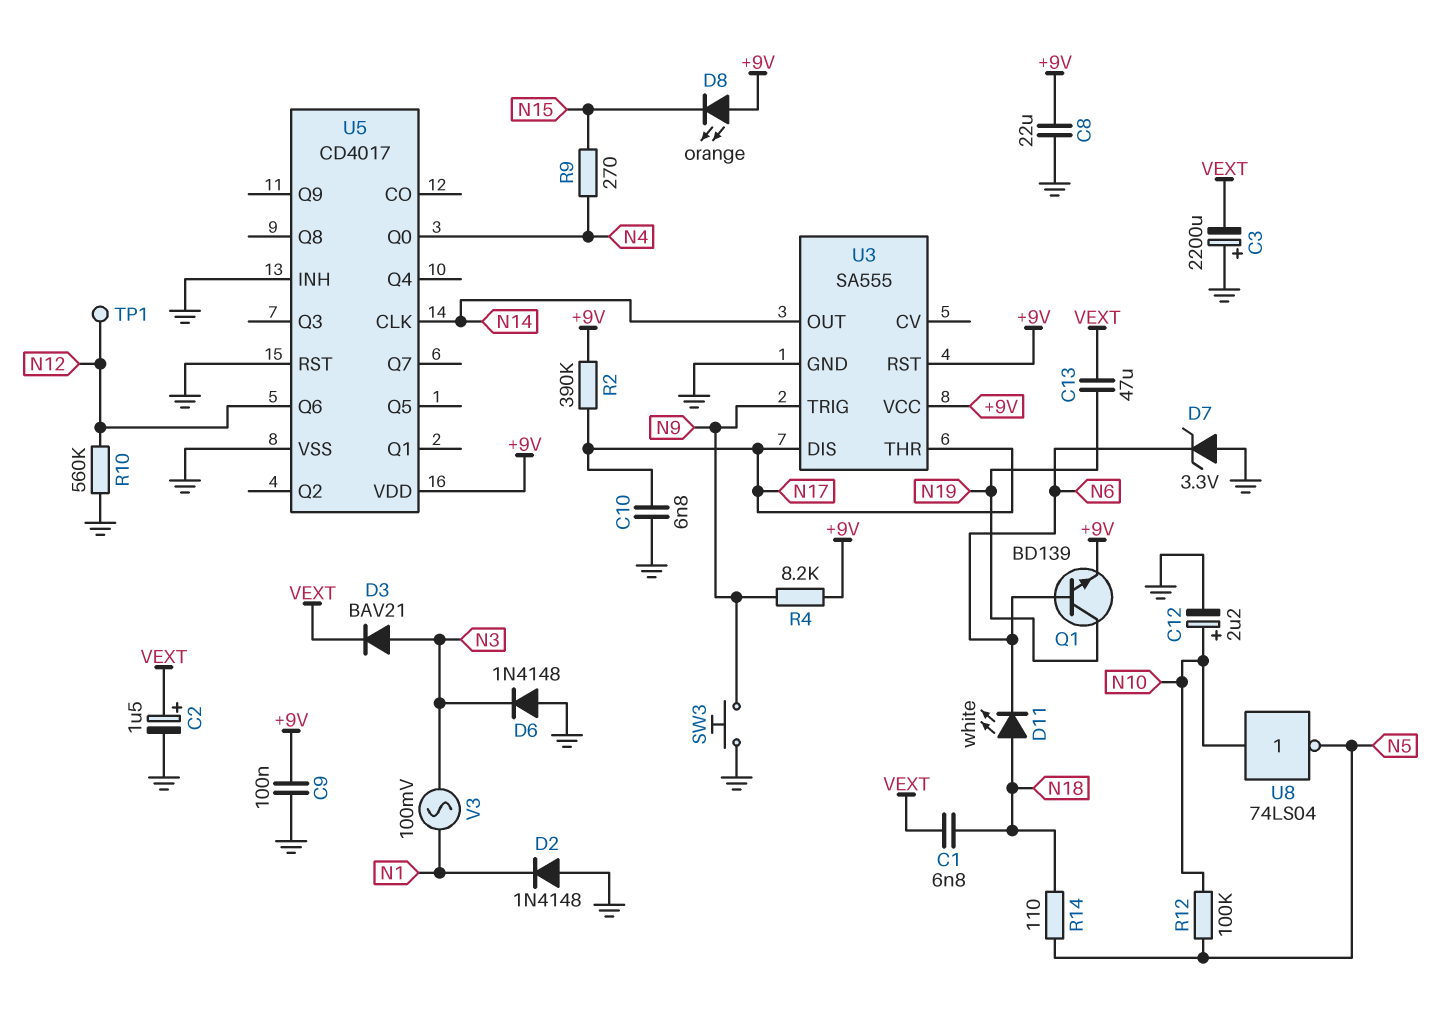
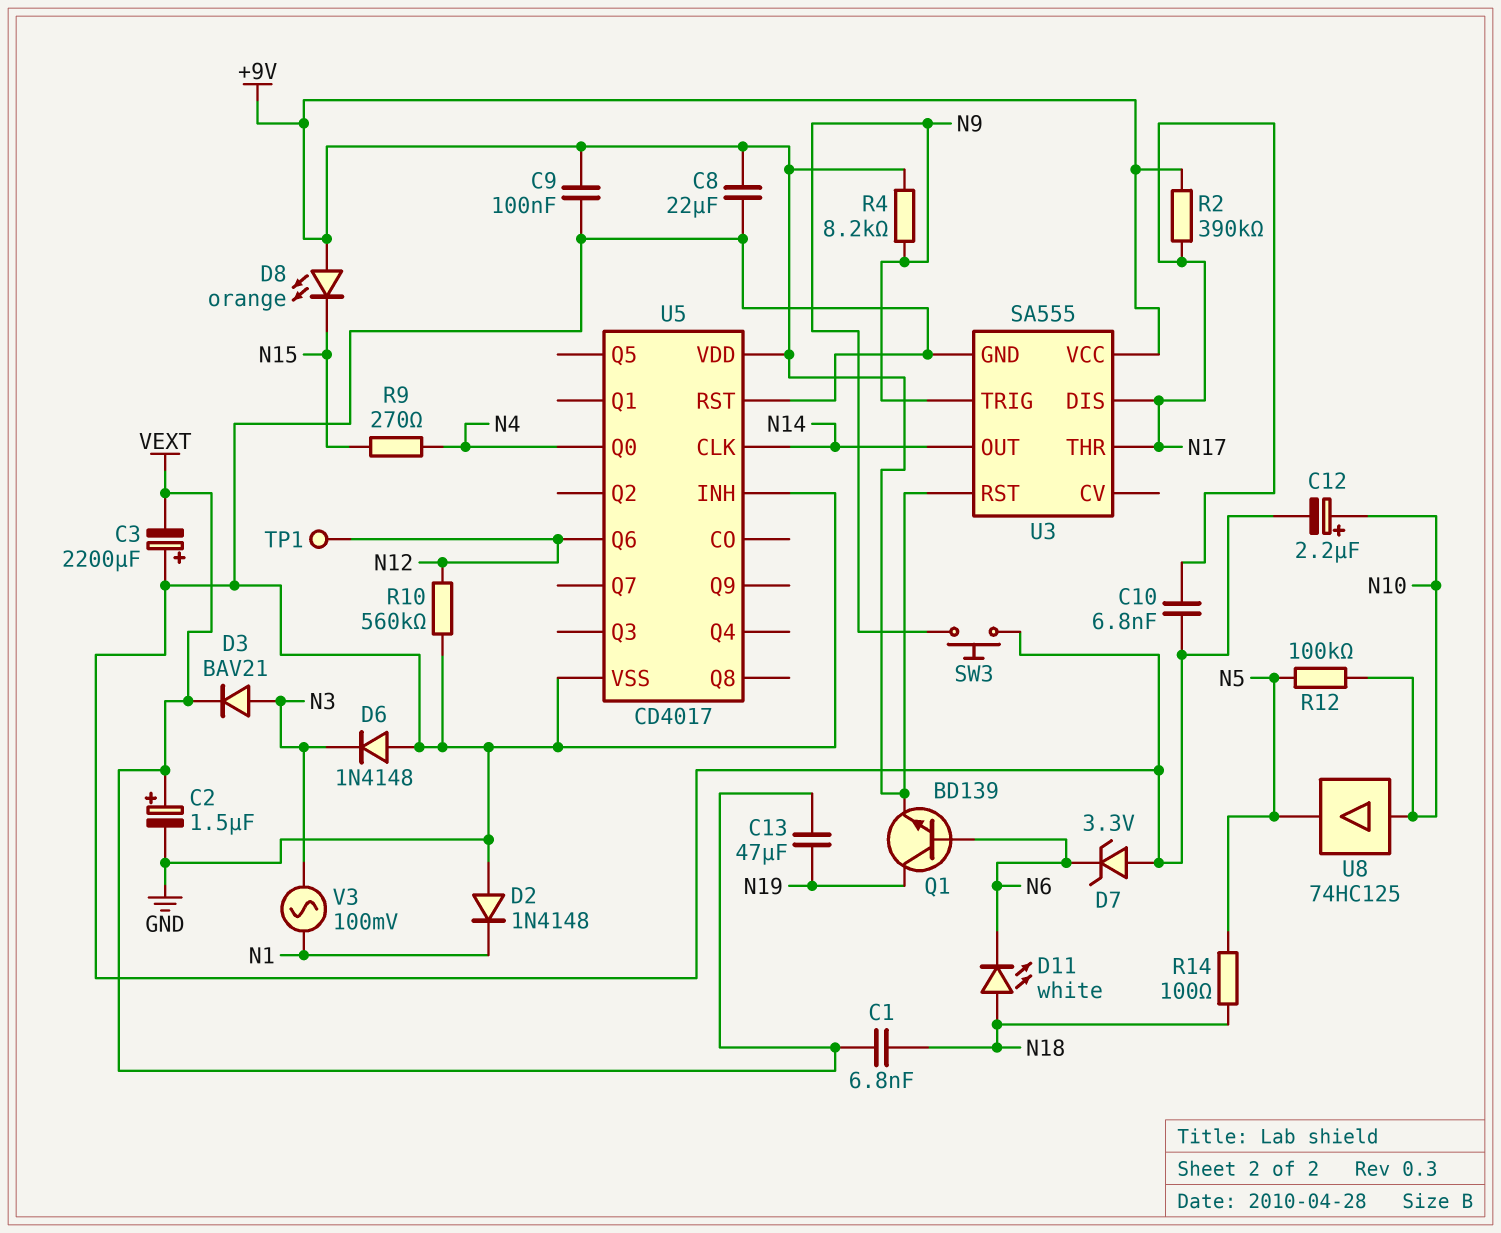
R14: 110 (N5, N18) -> 100 (N5, N18)
U8: NOT 74LS04 (in N10, out N5) -> buffer 74HC125 (in N10, out N5)

